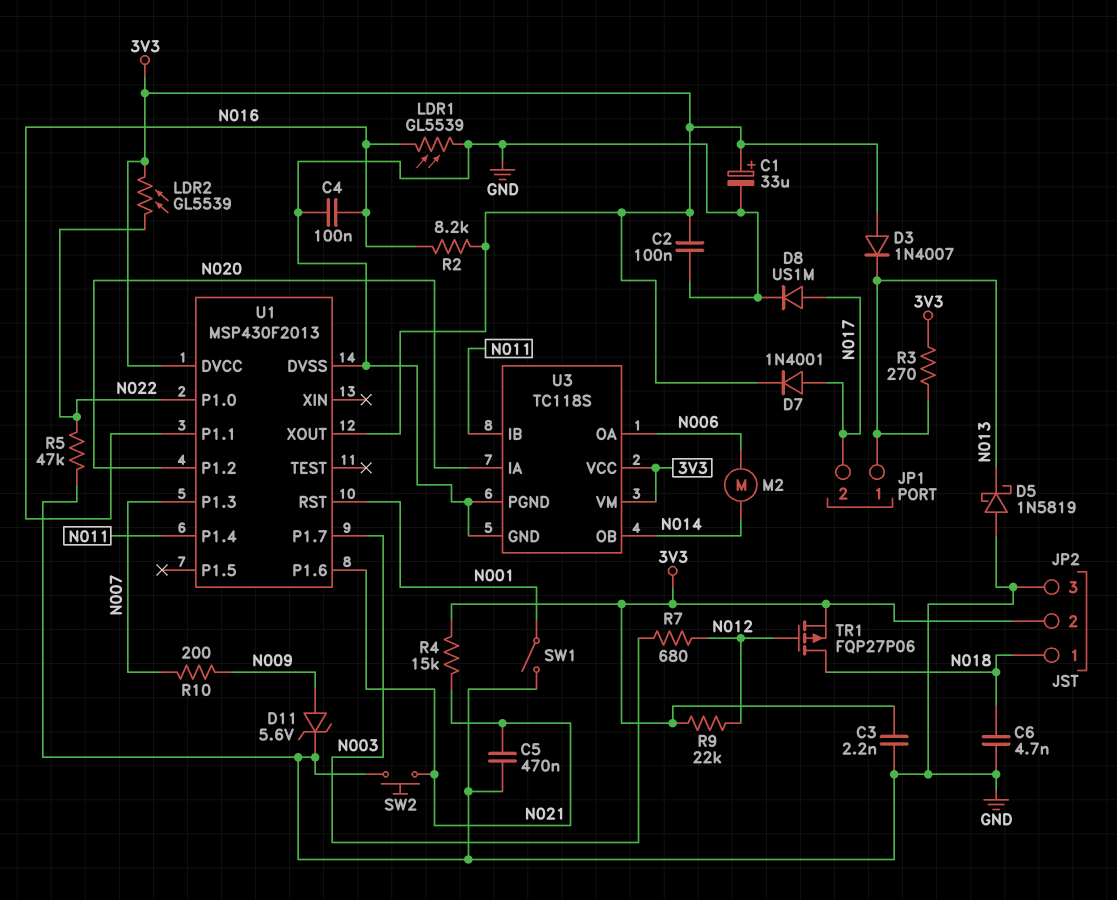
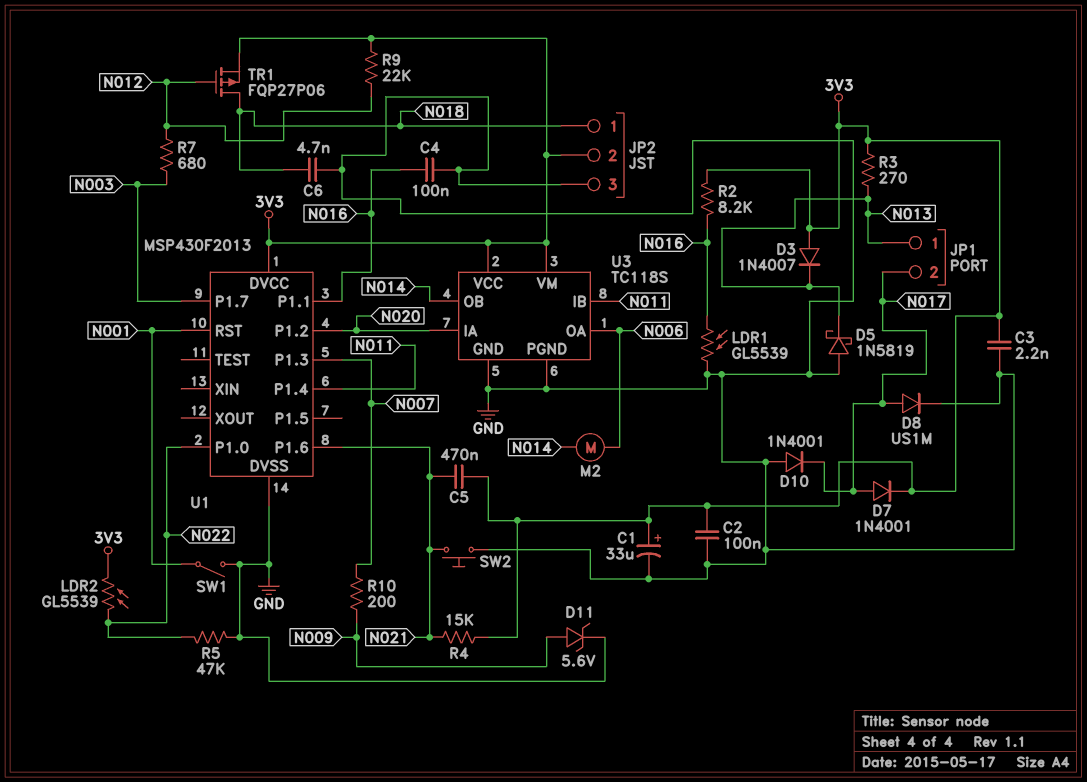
C5: 470nF (GND, N021) -> 470nF (3V3, N021)
D10: none -> diode 1N4001 (A GND, K N017)
U1 pin XOUT: 3V3 -> none

